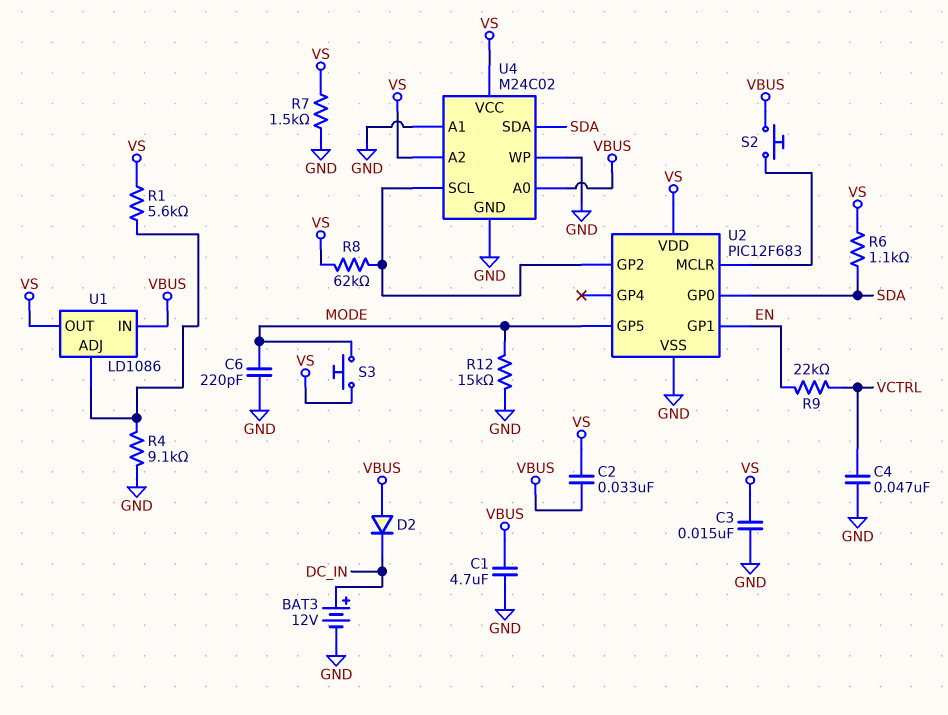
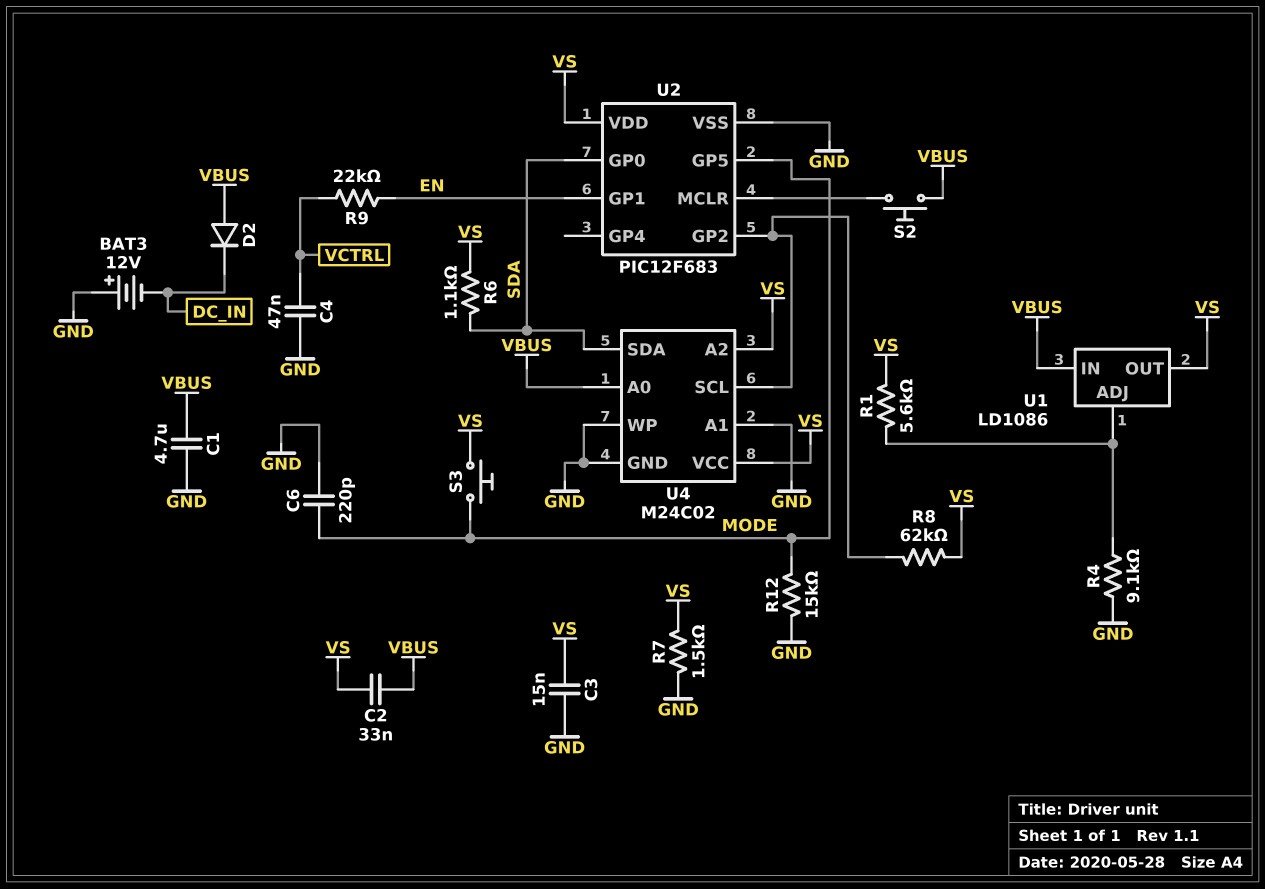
BAT3: 12V (plus DC_IN, minus GND) -> 12V (plus GND, minus DC_IN)

